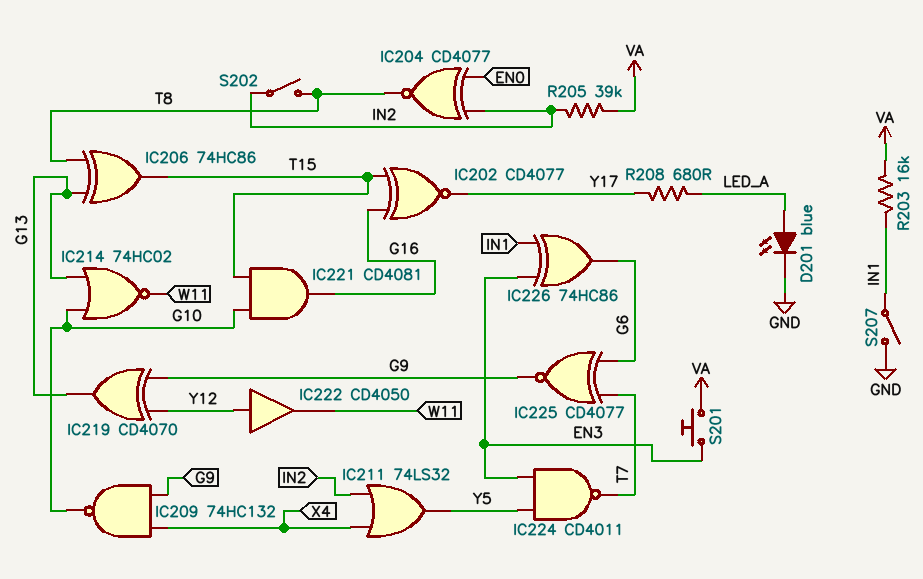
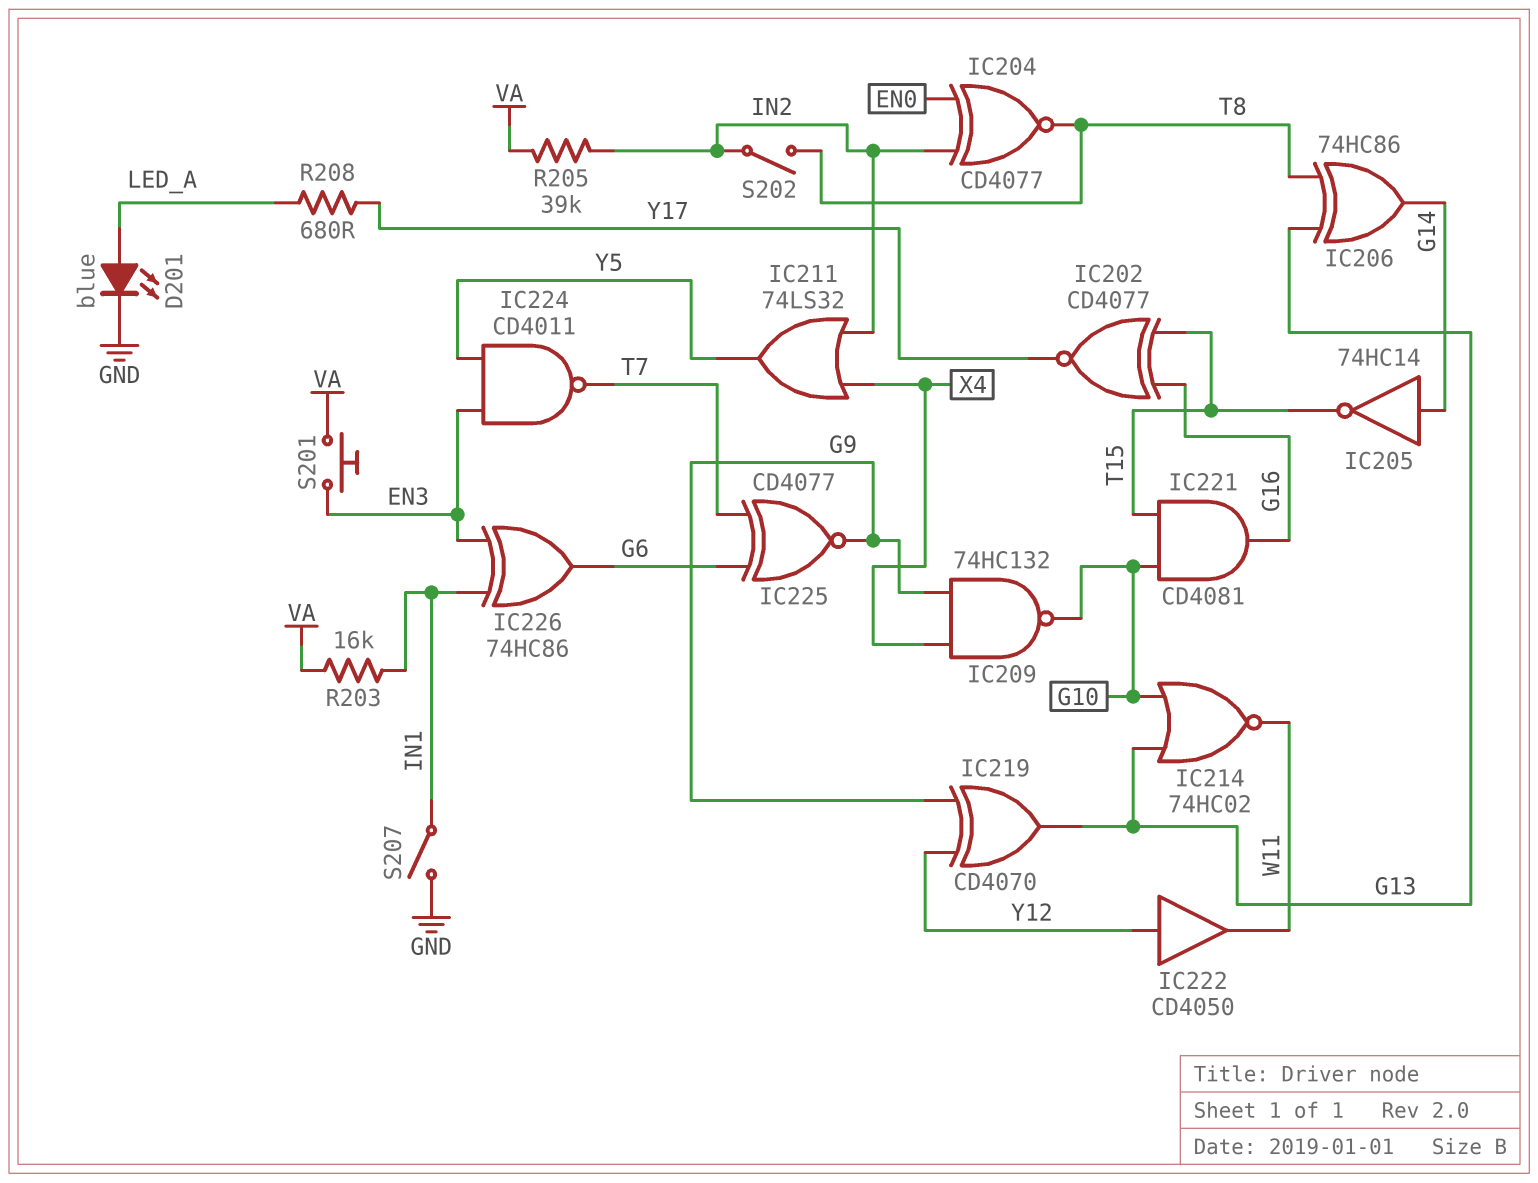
IC205: none -> NOT 74HC14 (in G14, out T15)
IC206: XOR 74HC86 (in G13, in T8, out T15) -> XOR 74HC86 (in G13, in T8, out G14)

